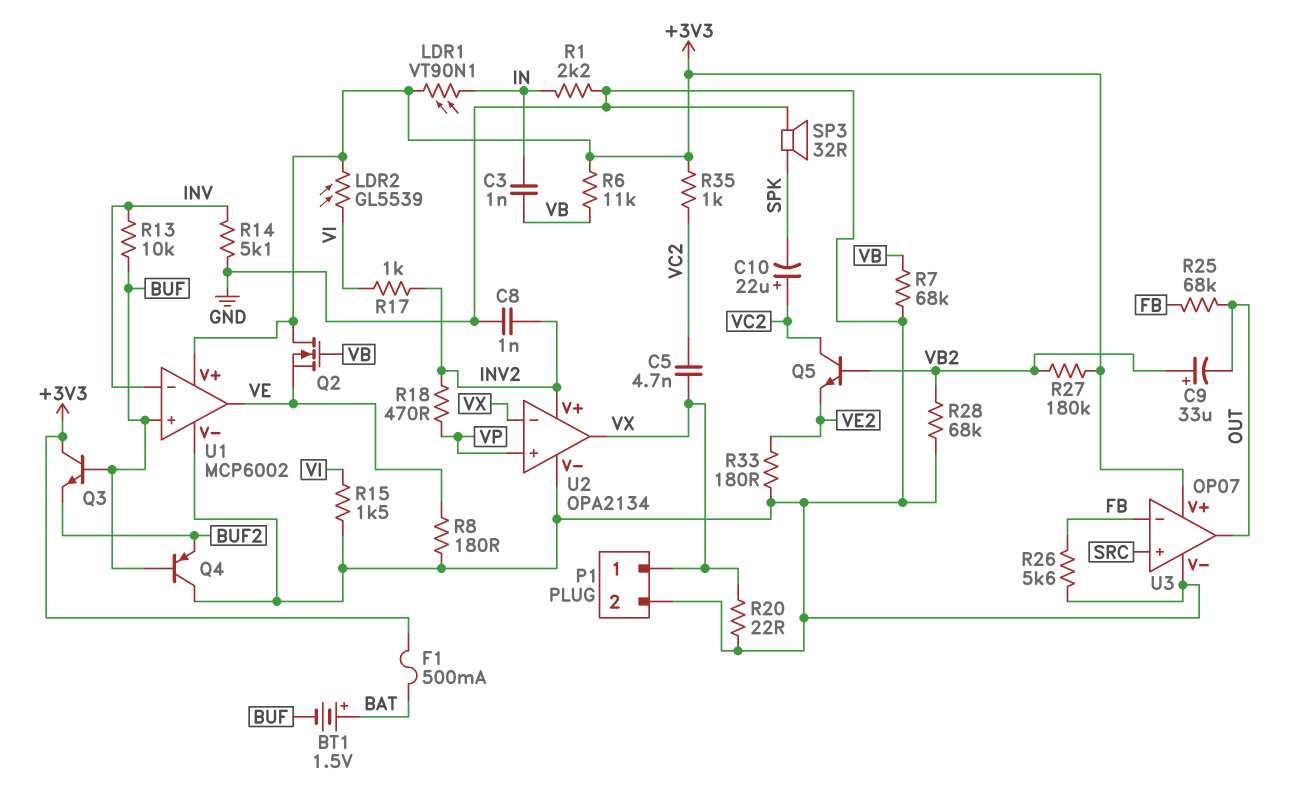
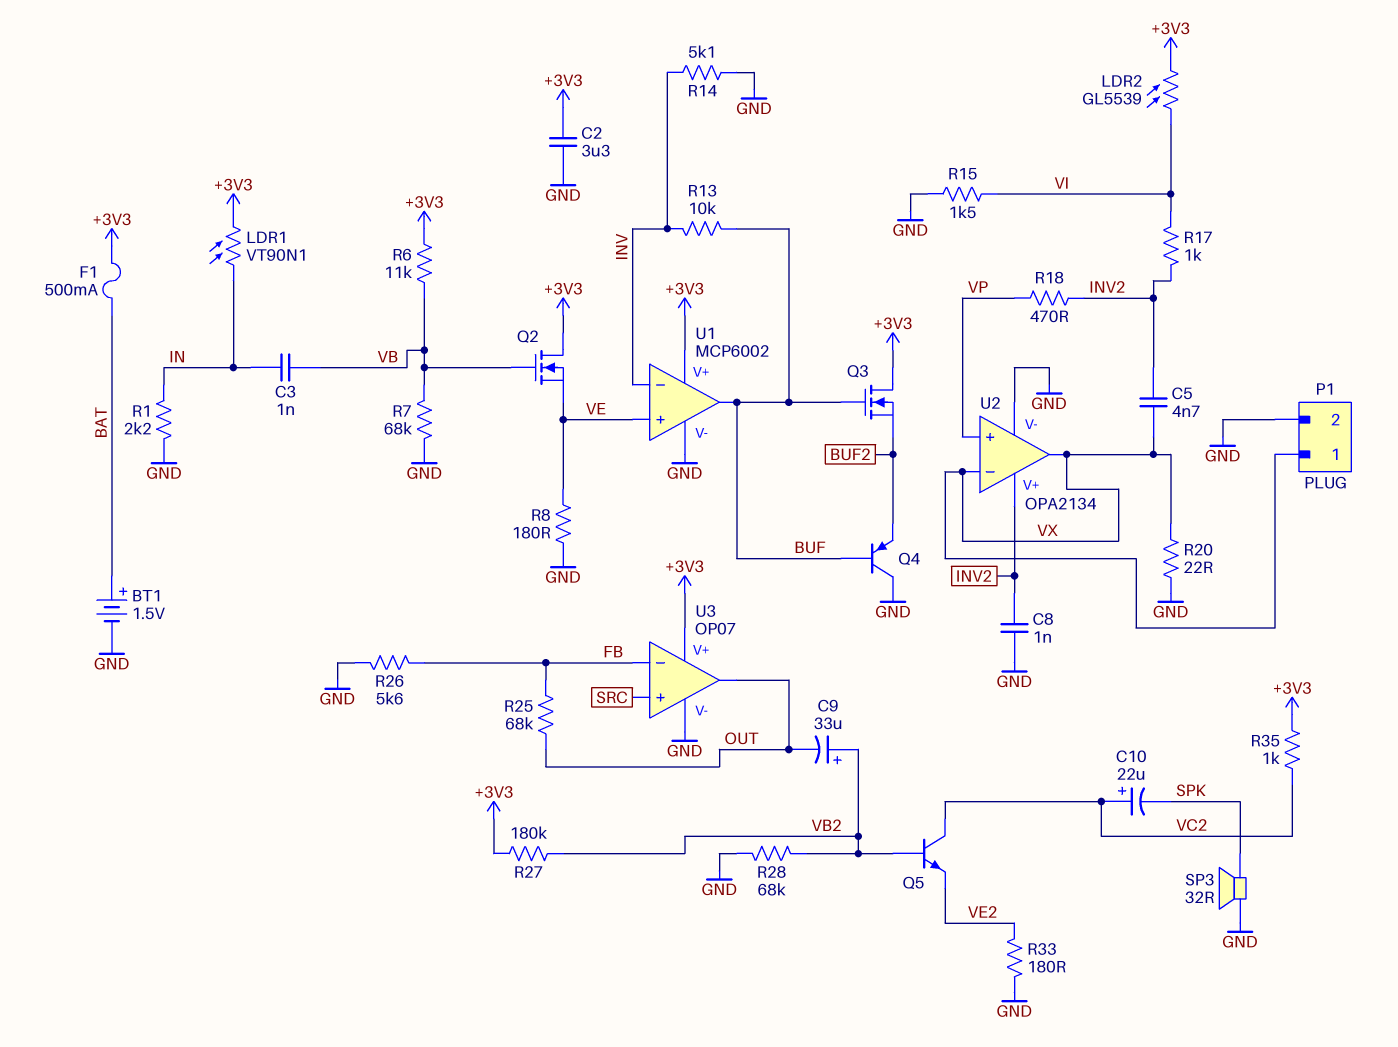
BT1: 1.5V (plus BAT, minus BUF) -> 1.5V (plus BAT, minus GND)
C2: none -> 3.3uF (+3V3, GND)
C5: 4.7nF (VC2, VX) -> 4.7nF (INV2, VX)
Q3: NPN (B BUF, C +3V3, E BUF2) -> NMOS (G BUF, D +3V3, S BUF2)
U1 pin in+: BUF -> VE
U1 pin out: VE -> BUF

